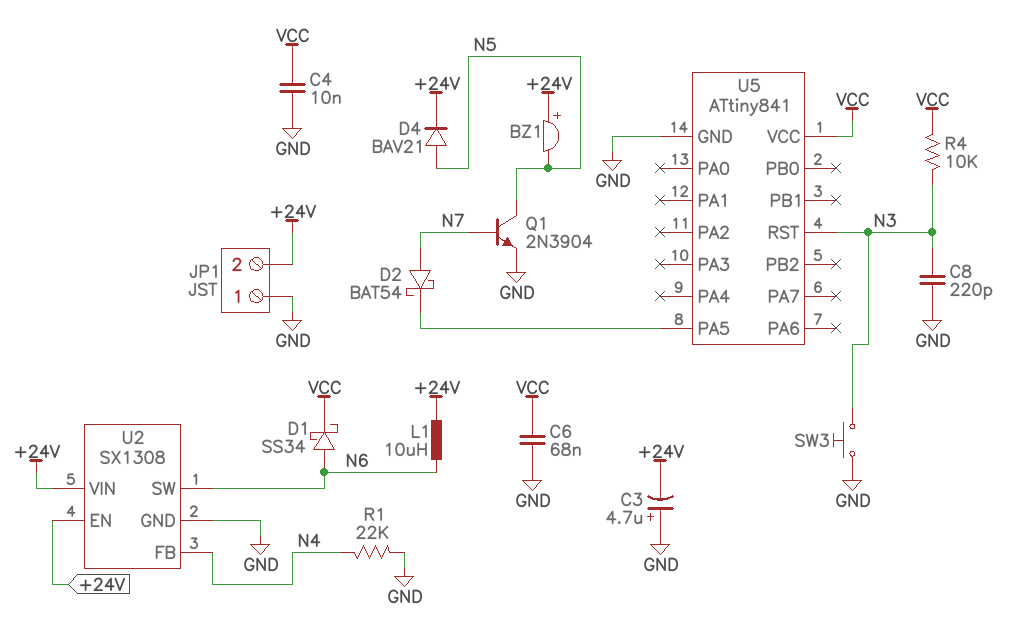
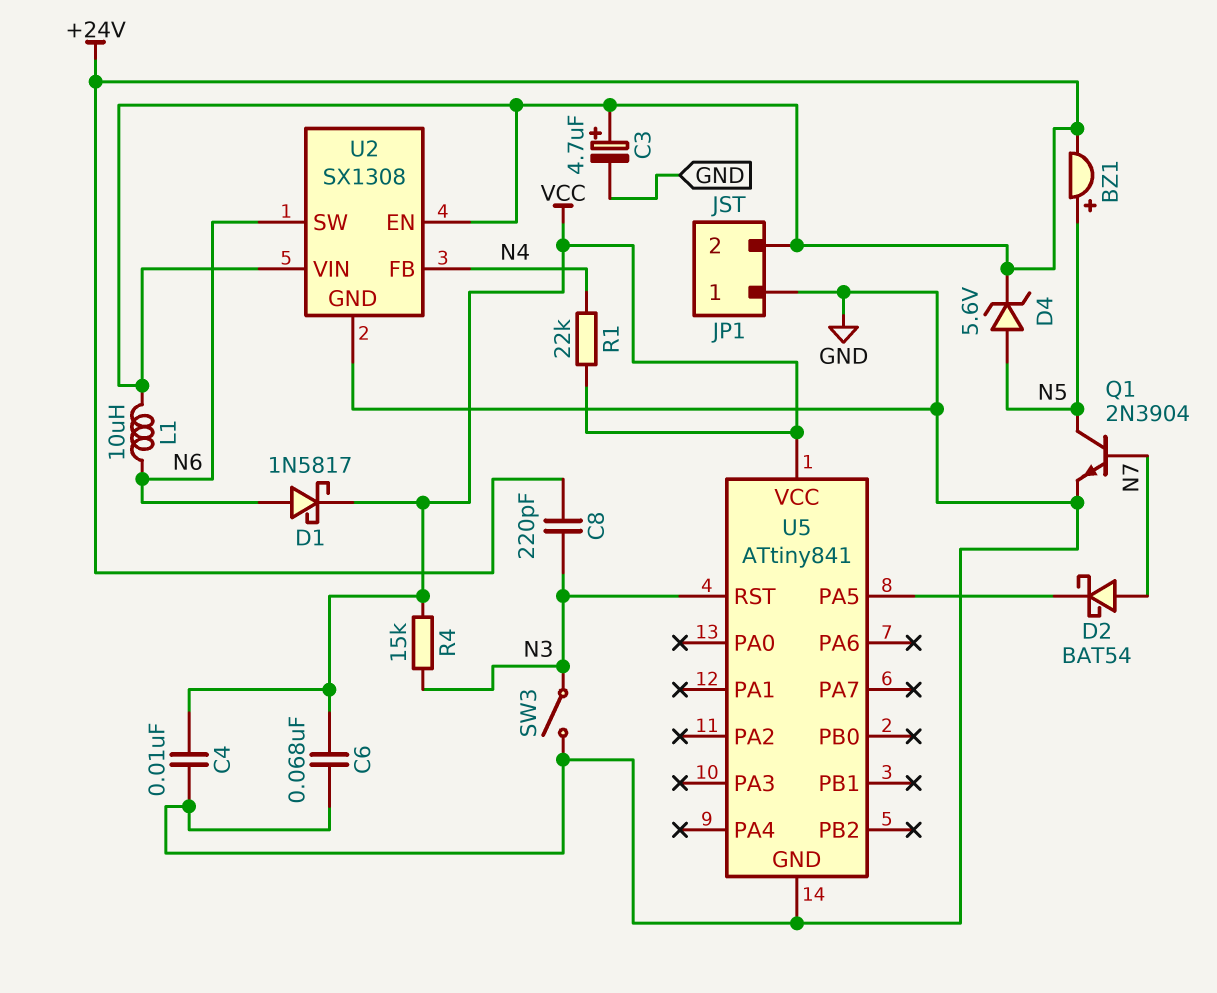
BZ1: buzzer (plus +24V, minus N5) -> buzzer (plus N5, minus +24V)
C3: 4.7uF (plus GND, minus +24V) -> 4.7uF (plus +24V, minus GND)
C8: 220pF (GND, N3) -> 220pF (+24V, N3)
D1: schottky SS34 (A N6, K VCC) -> schottky 1N5817 (A N6, K VCC)
D4: diode BAV21 (A N5, K +24V) -> zener 5.6V (A N5, K +24V)
R1: 22k (GND, N4) -> 22k (N4, VCC)
R4: 10k (N3, VCC) -> 15k (N3, VCC)
SW3: button (GND, N3) -> switch (GND, N3)

